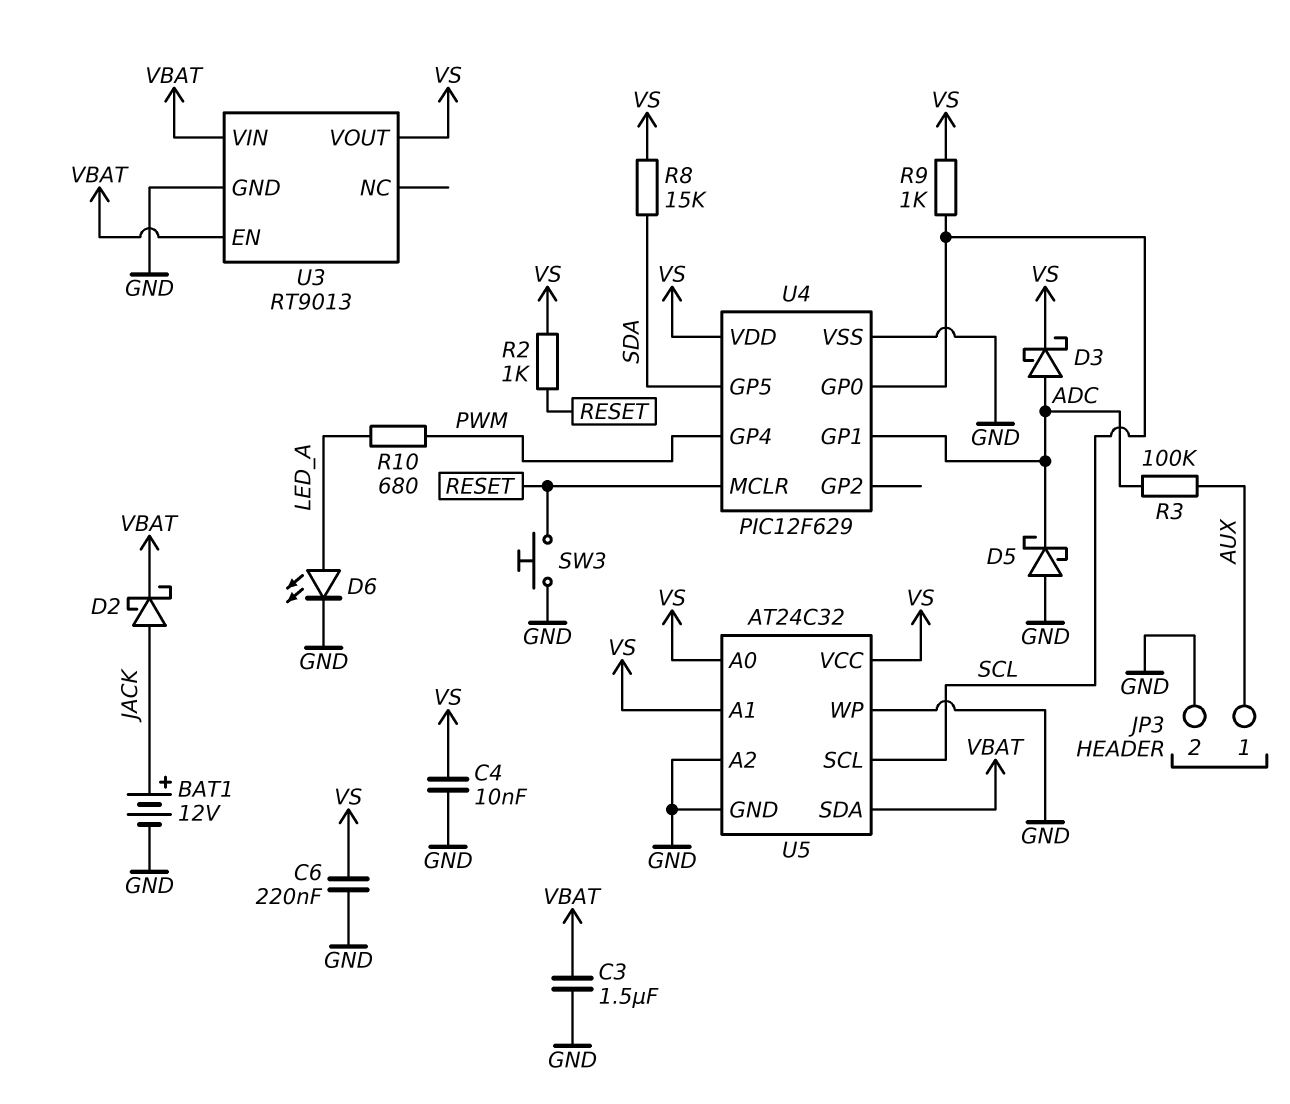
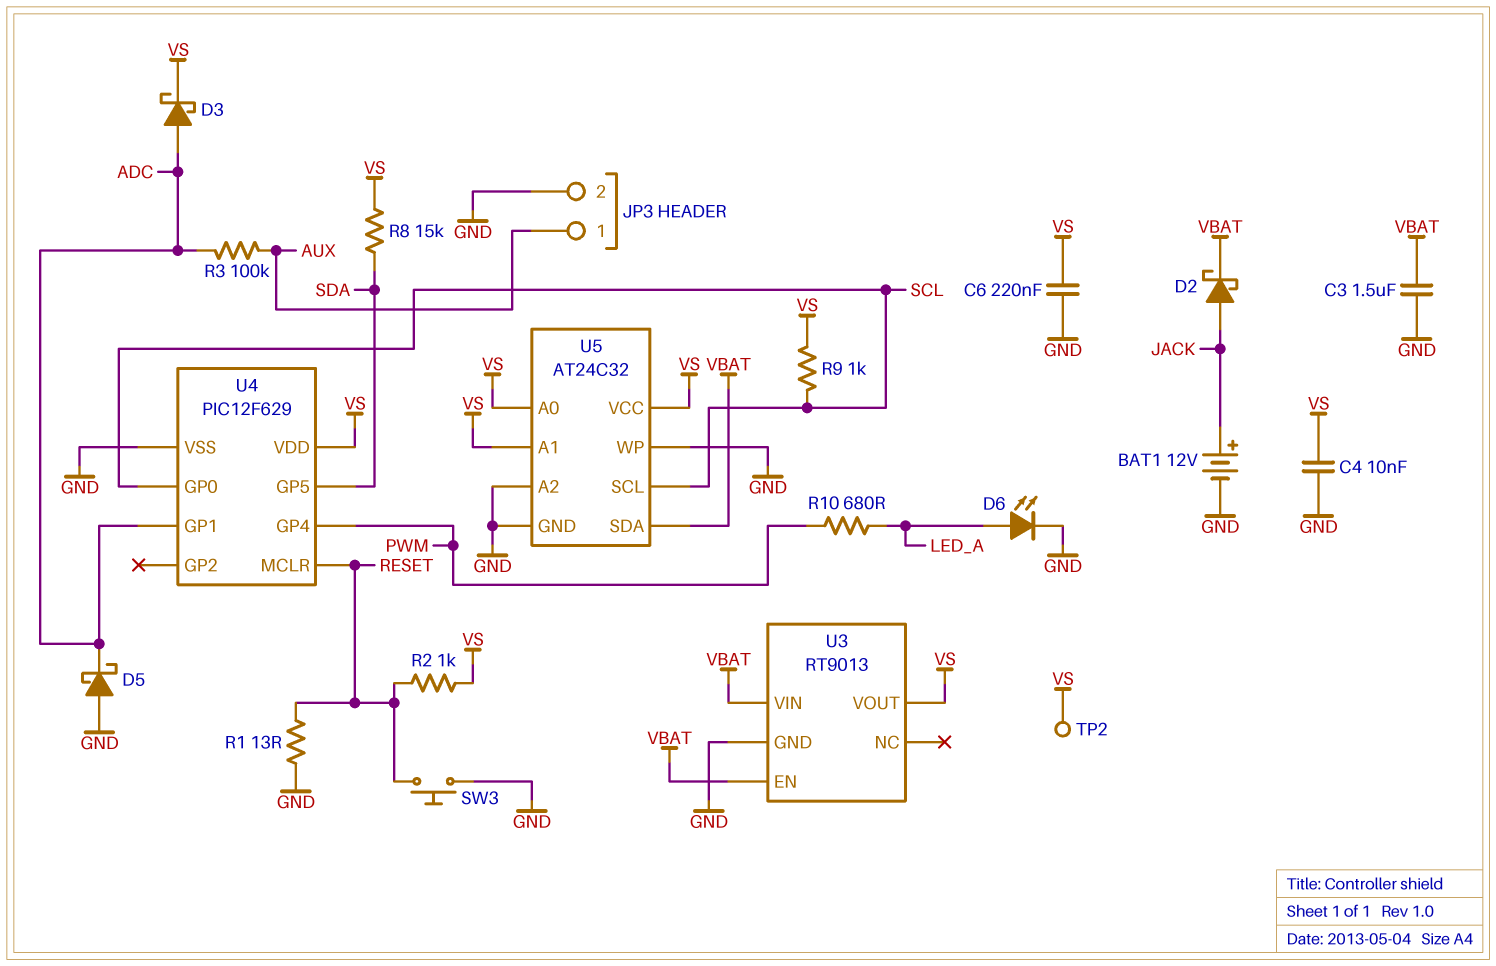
R1: none -> 13 (GND, RESET)
TP2: none -> test point (VS)

